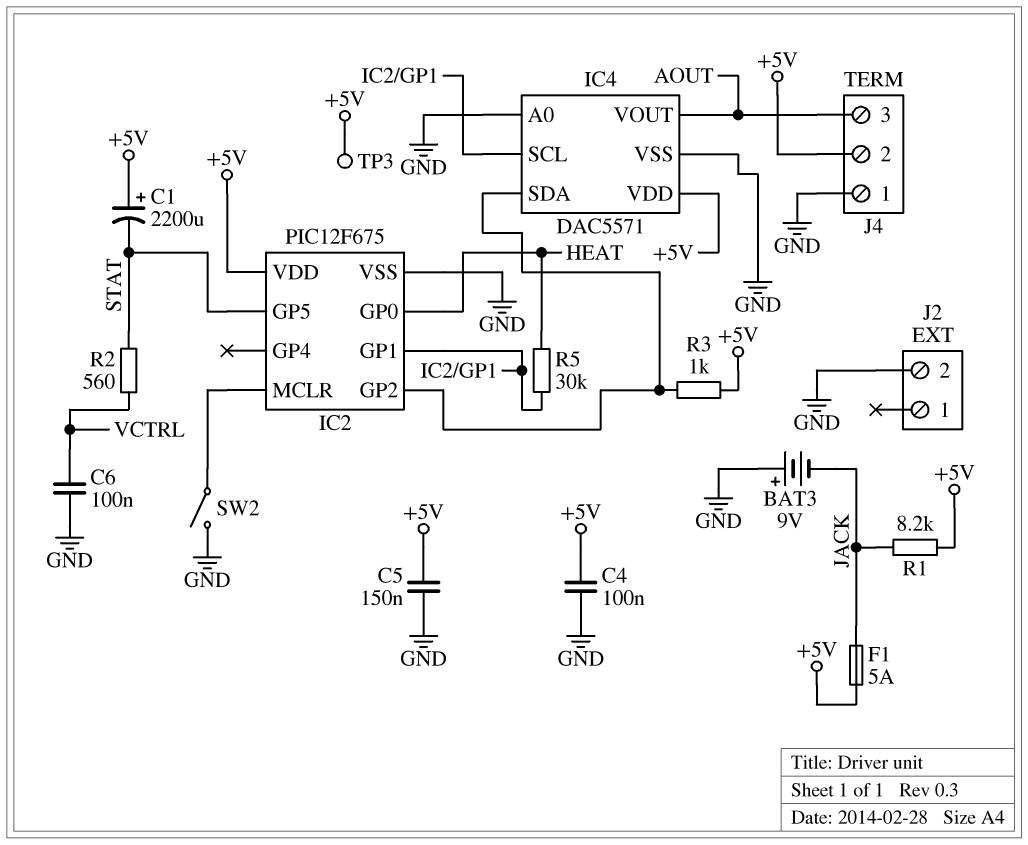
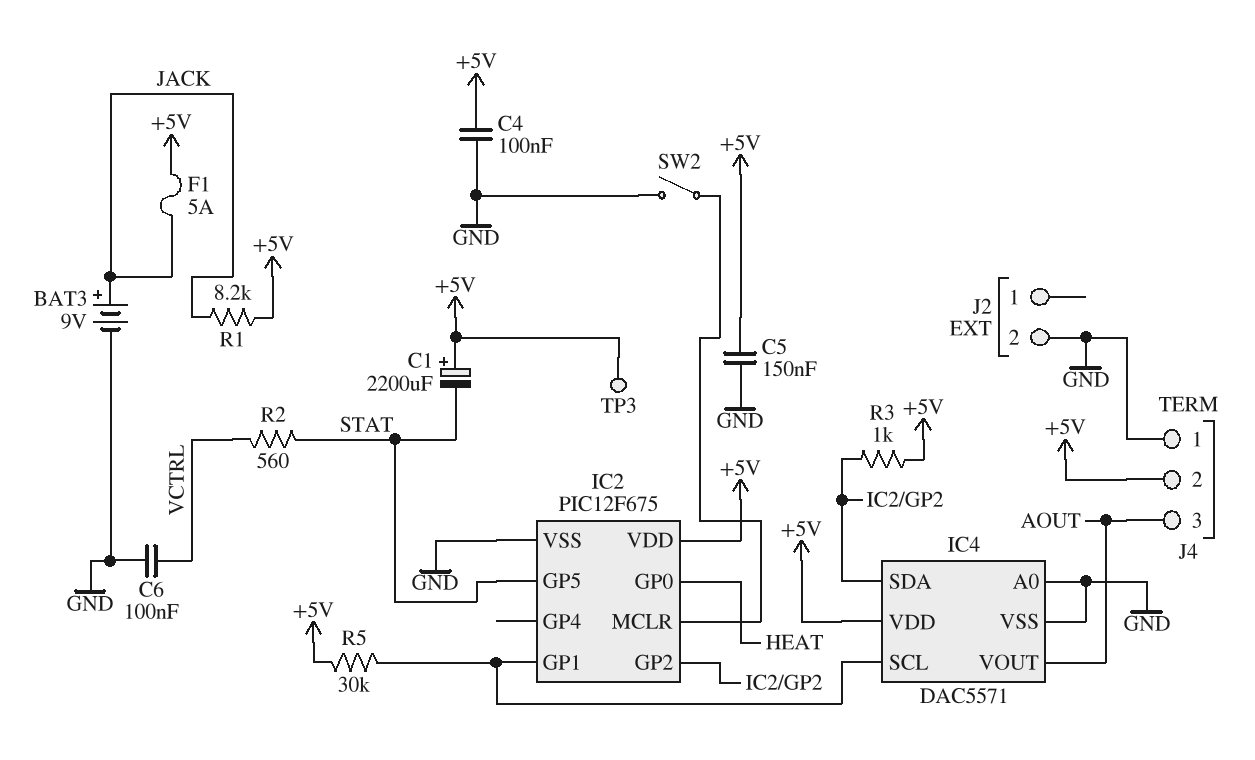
BAT3: 9V (plus GND, minus JACK) -> 9V (plus JACK, minus GND)
R5: 30k (HEAT, IC2/GP1) -> 30k (+5V, IC2/GP1)

